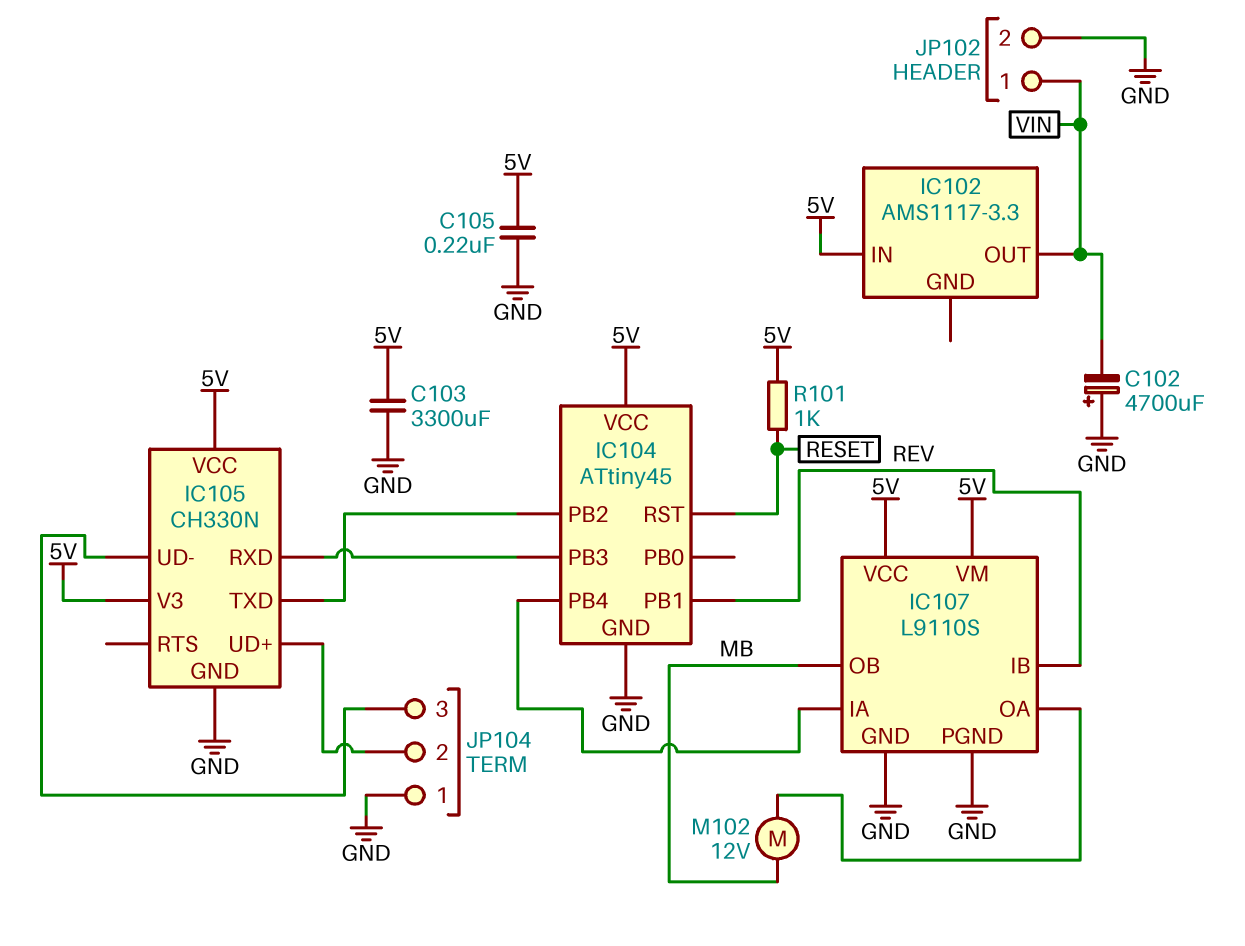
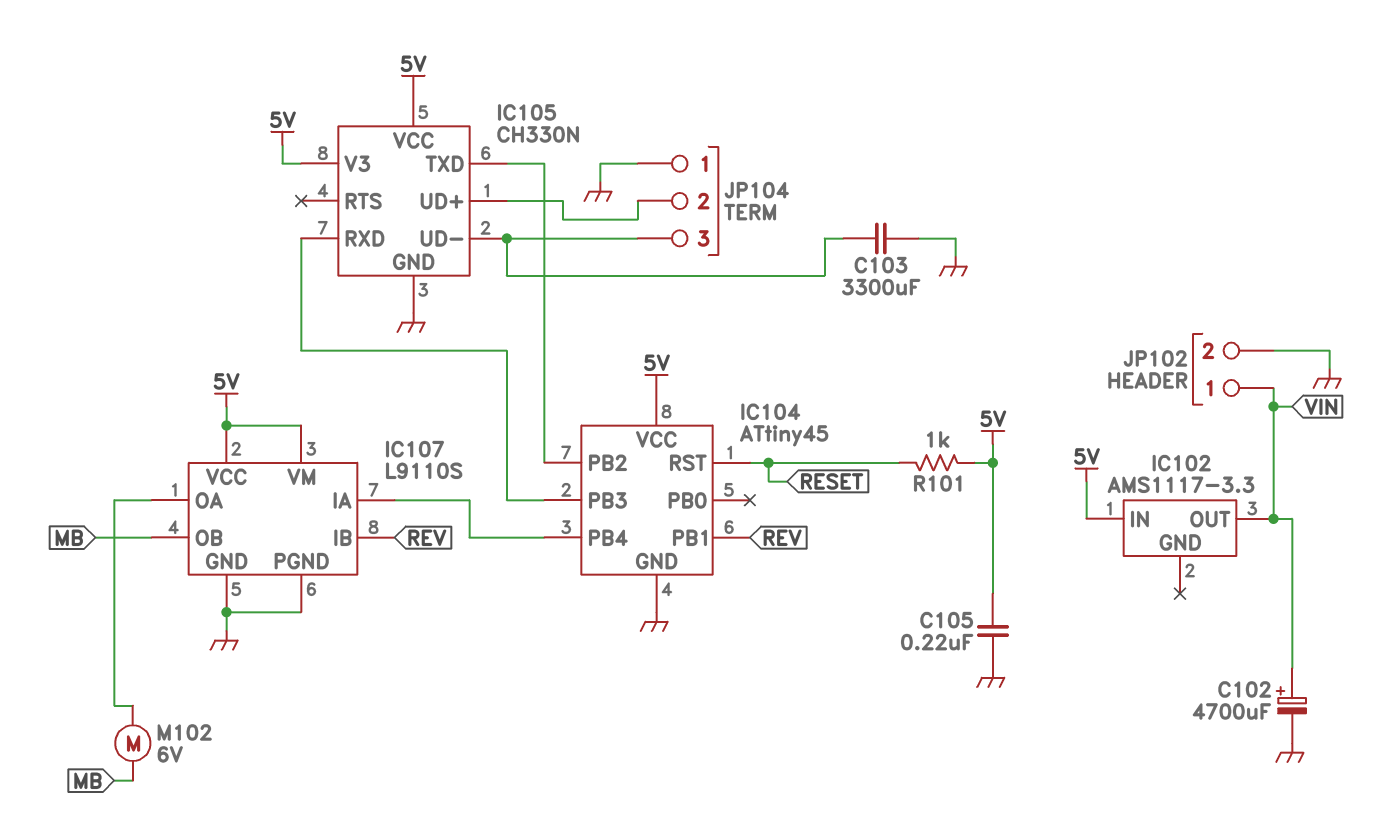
C102: 4700uF (plus GND, minus VIN) -> 4700uF (plus VIN, minus GND)
C103: 3300uF (5V, GND) -> 3300uF (GND, IC105/UD-)
M102: motor 12V (IC107/OA, MB) -> motor 6V (IC107/OA, MB)

